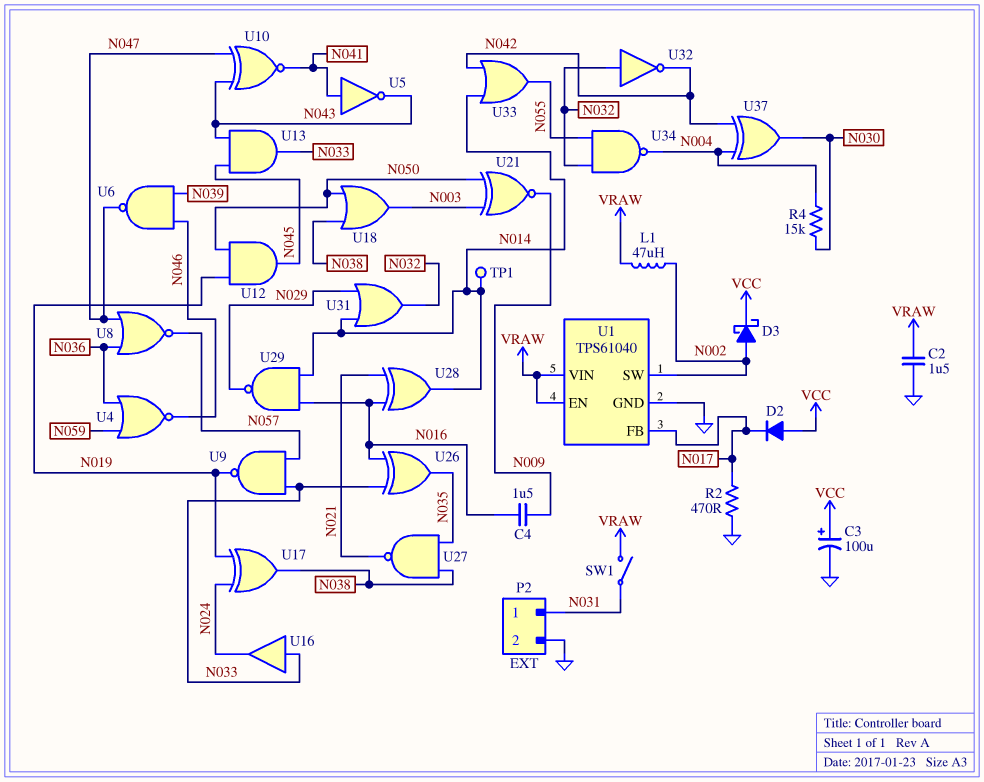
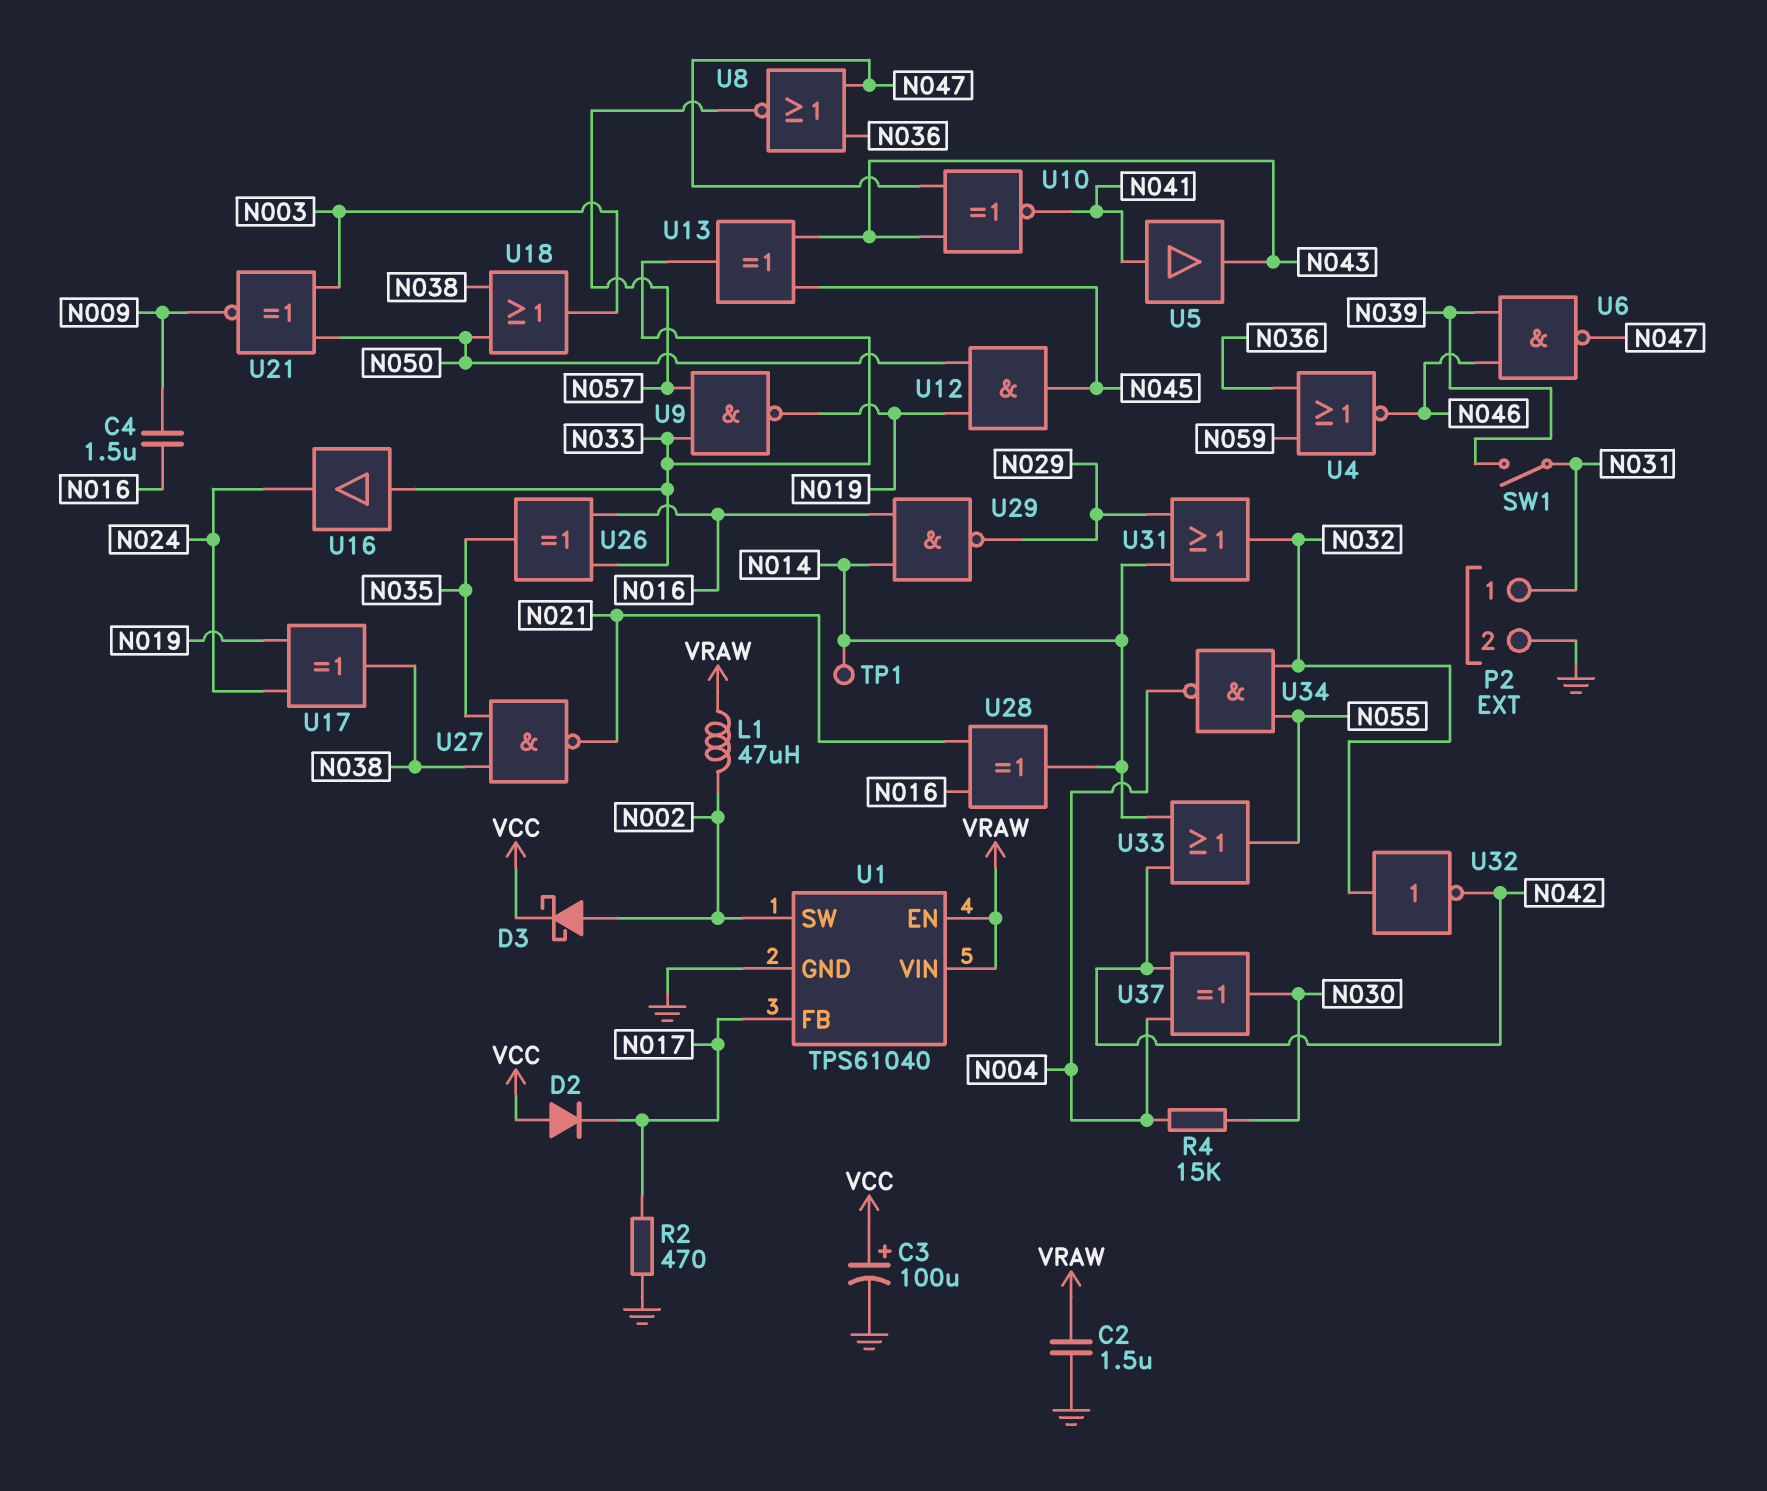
SW1: switch (N031, VRAW) -> switch (N031, N039)
U5: NOT (in N041, out N043) -> buffer (in N041, out N043)
U13: AND (in N043, in N045, out N033) -> XOR (in N043, in N045, out N033)

